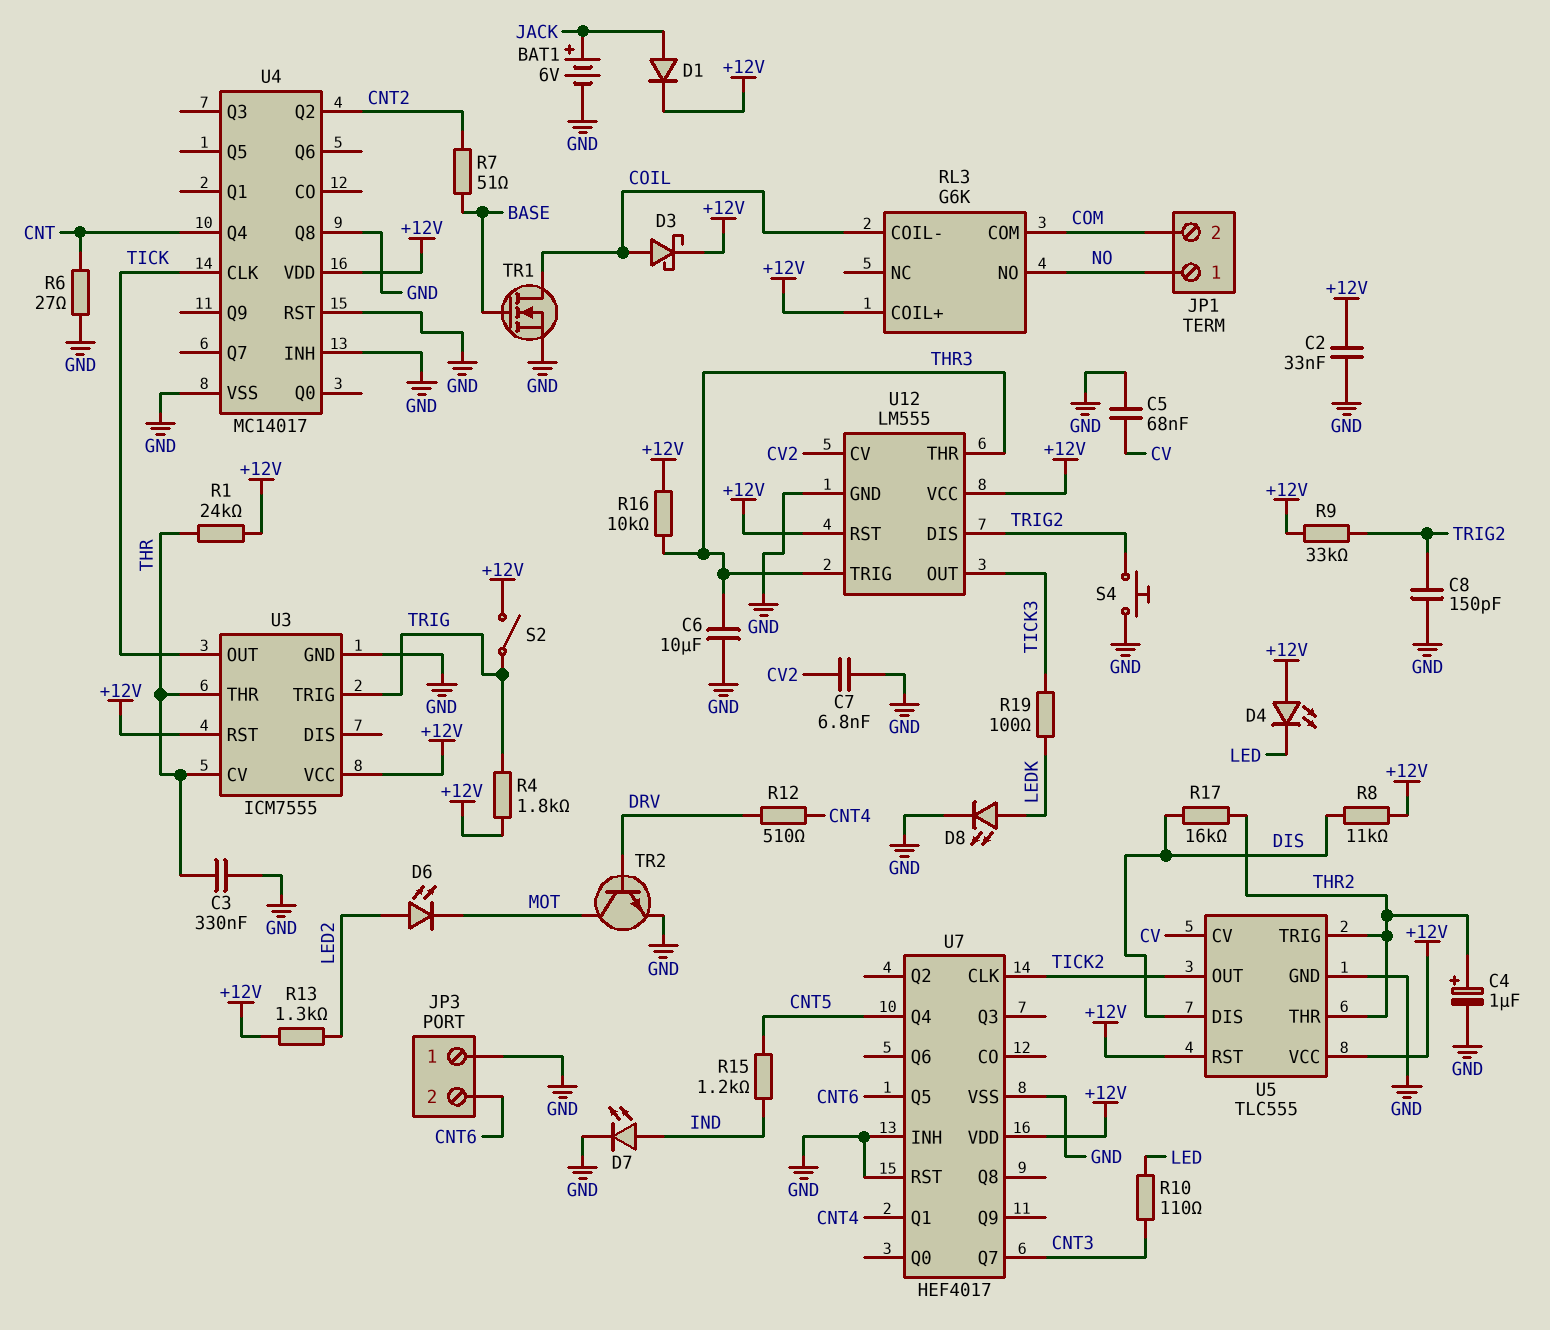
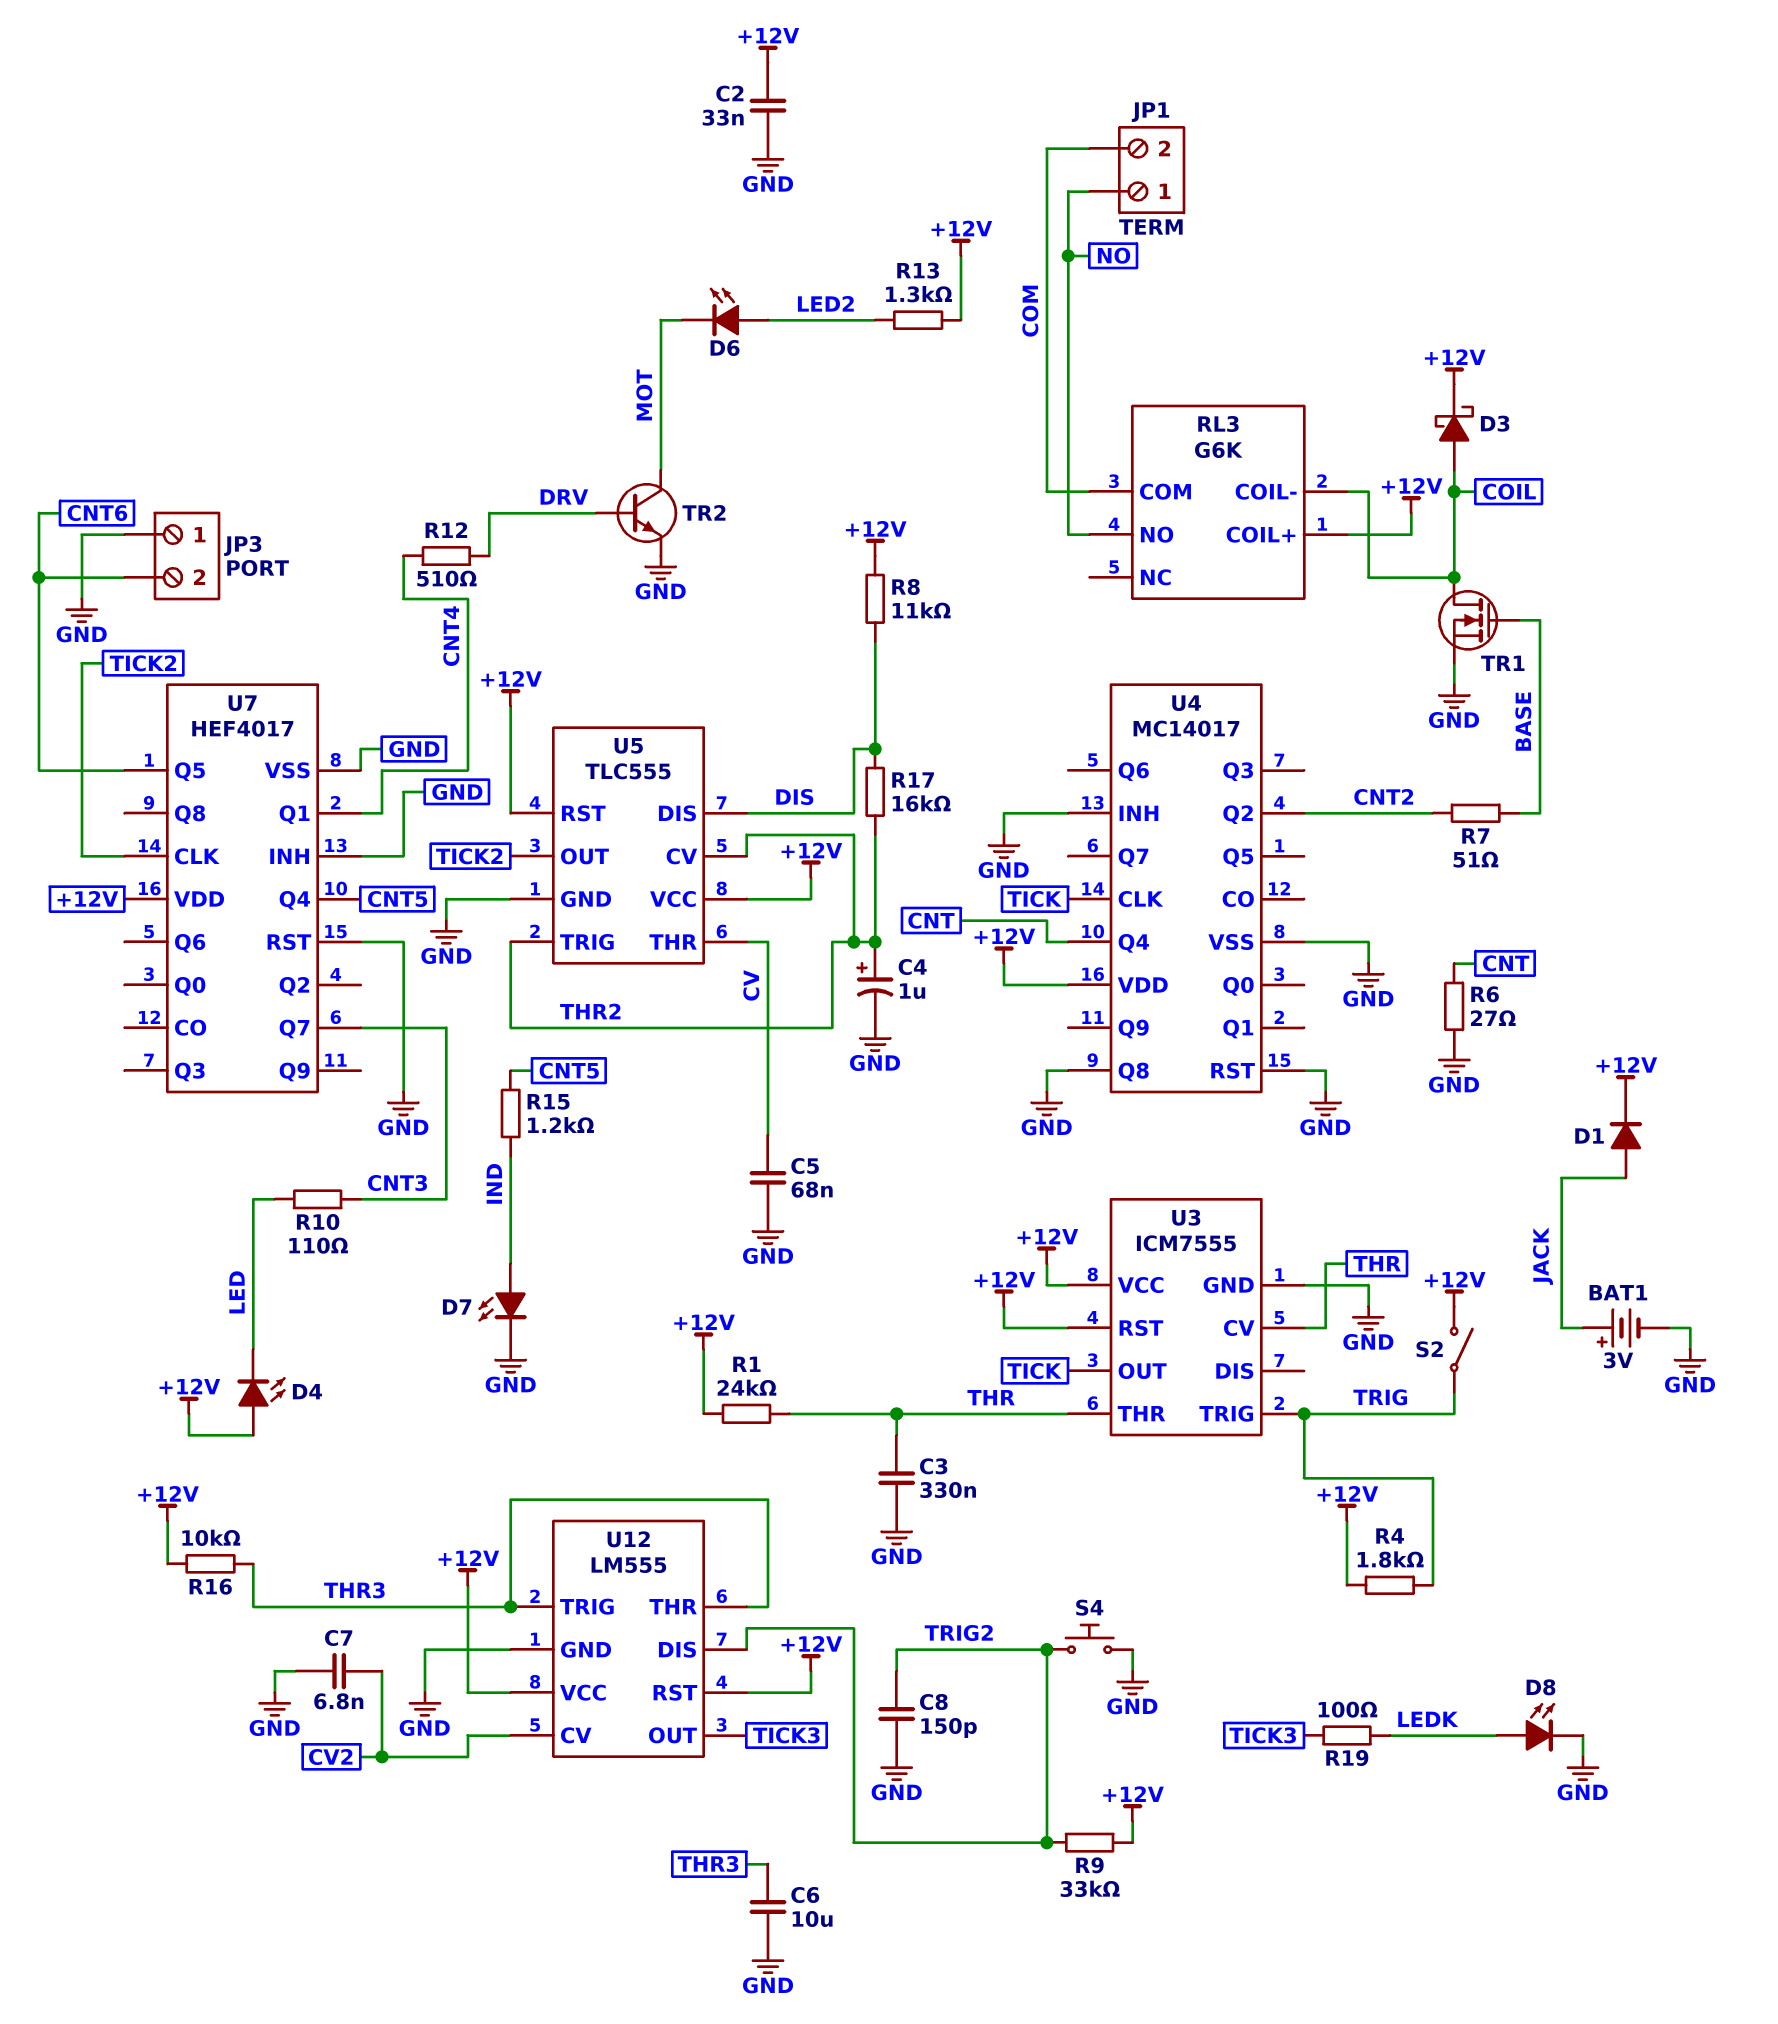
BAT1: 6V (plus JACK, minus GND) -> 3V (plus JACK, minus GND)
U5 pin CV: CV -> THR2
U5 pin THR: THR2 -> CV

